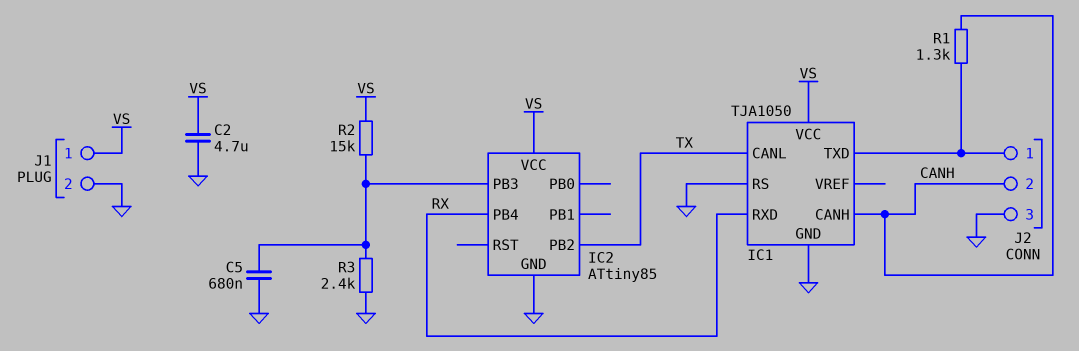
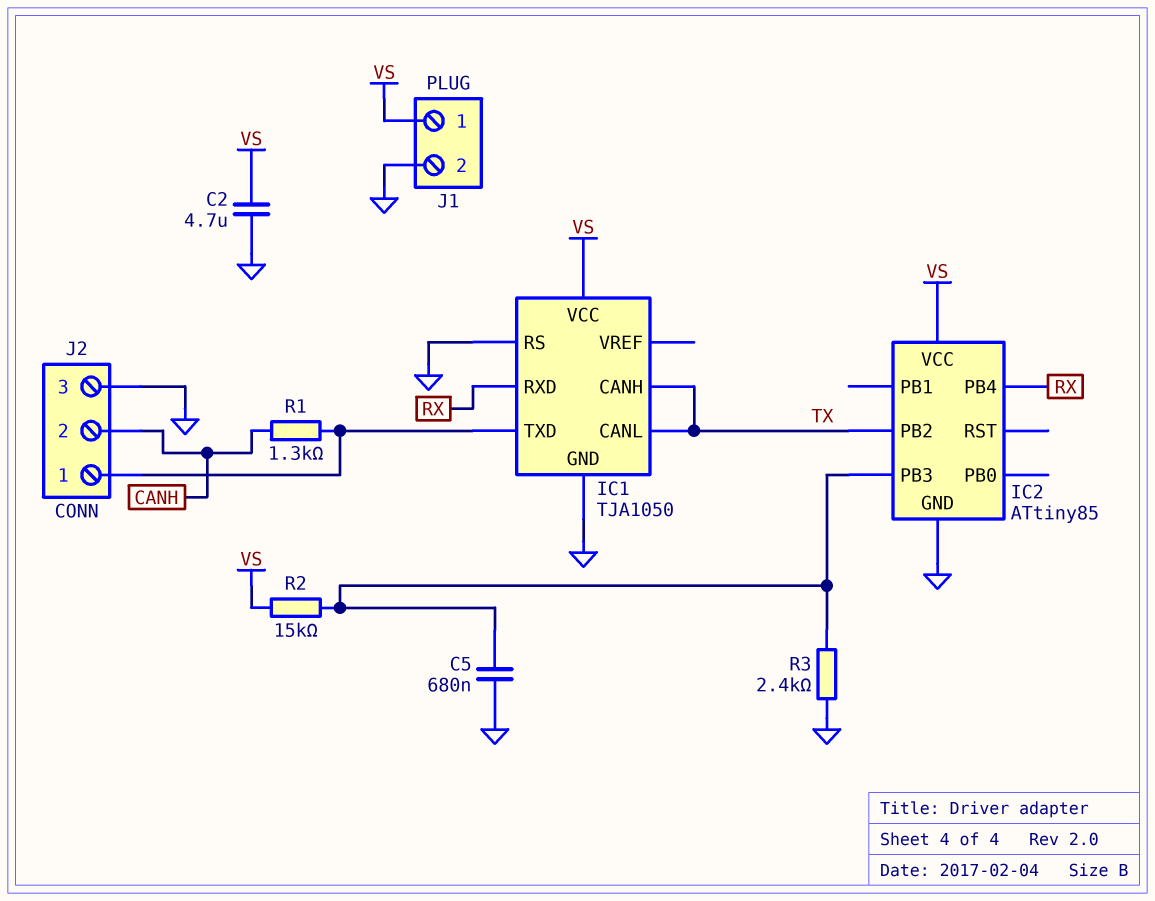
IC1 pin CANH: CANH -> TX

